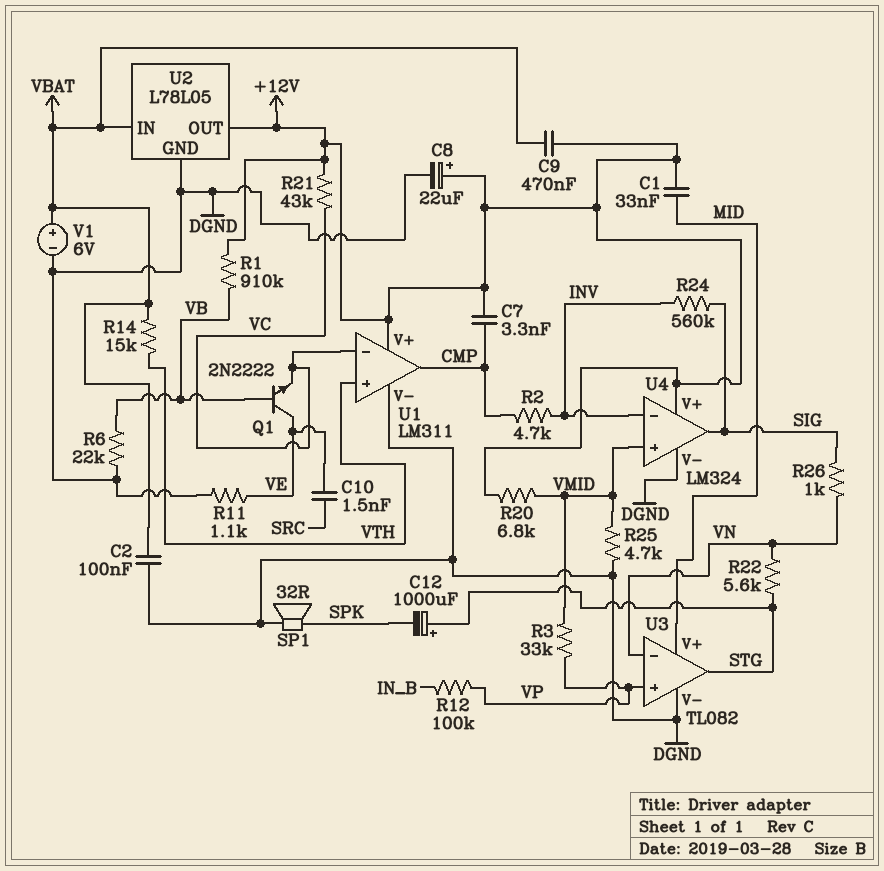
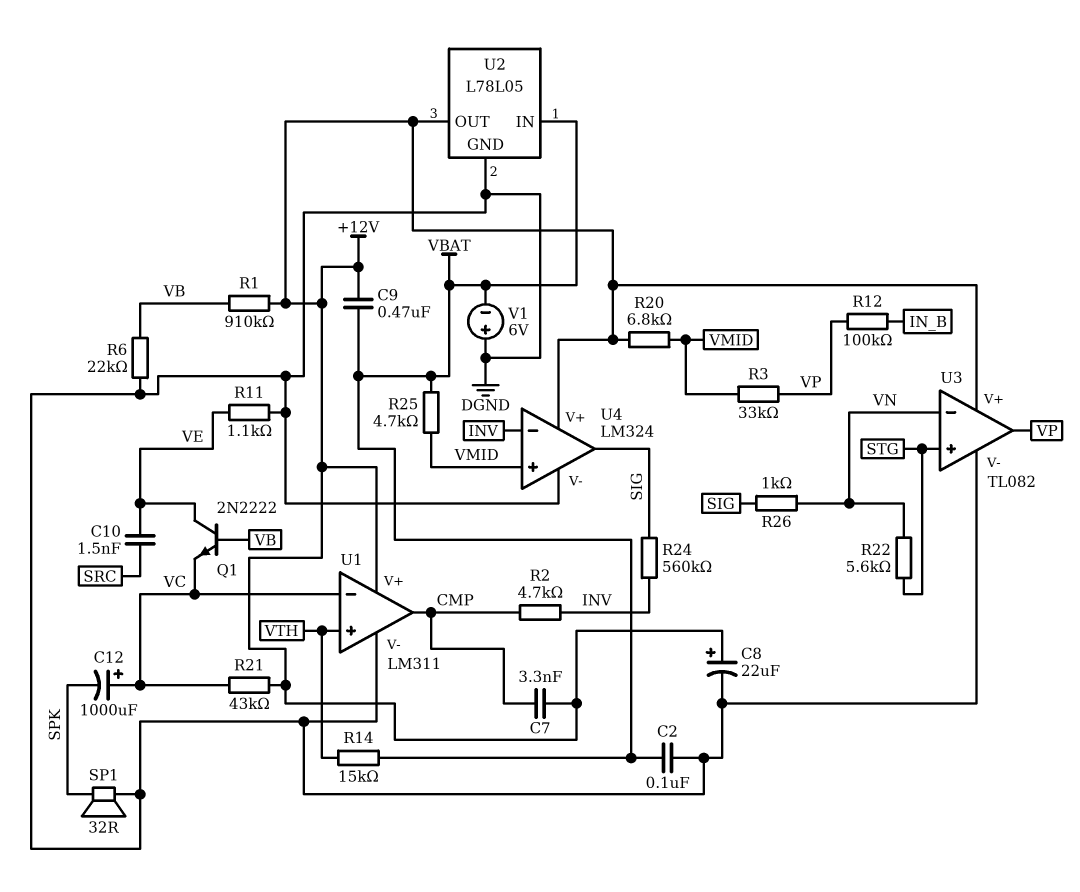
C1: 33nF (+12V, MID) -> none
C12: 1000uF (plus STG, minus SPK) -> 1000uF (plus VC, minus SPK)
R25: 4.7k (DGND, VMID) -> 4.7k (VBAT, VMID)
U3 pin V+: MID -> +12V
U3 pin in+: VP -> STG
U3 pin out: STG -> VP
V1: 6V (plus VBAT, minus DGND) -> 6V (plus DGND, minus VBAT)

